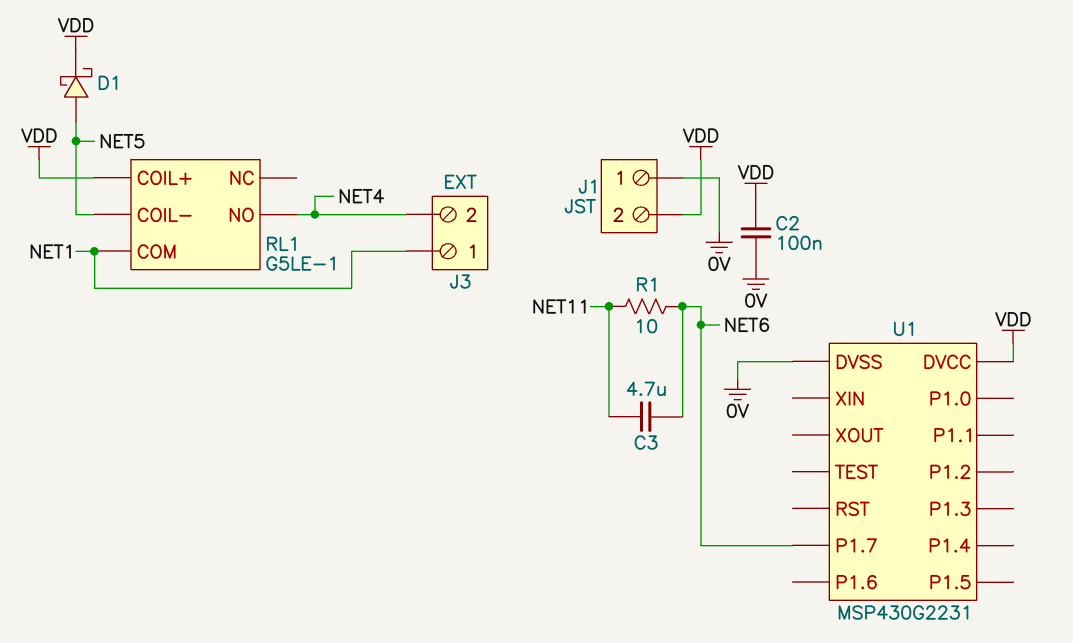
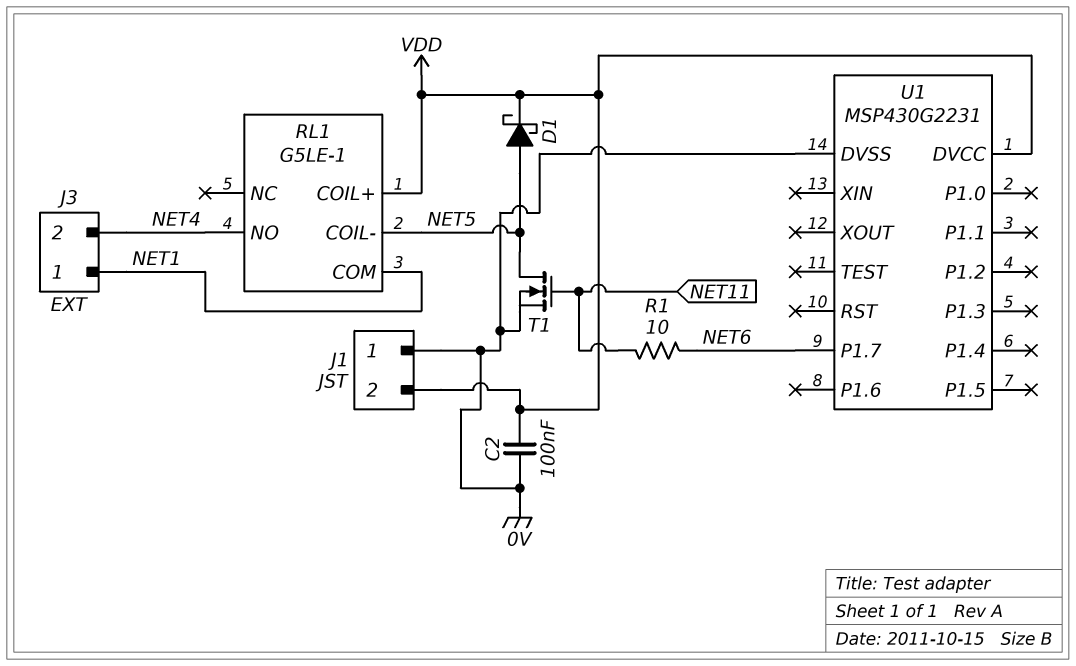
C3: 4.7uF (NET6, NET11) -> none
T1: none -> NMOS (G NET11, D NET5, S 0V)

